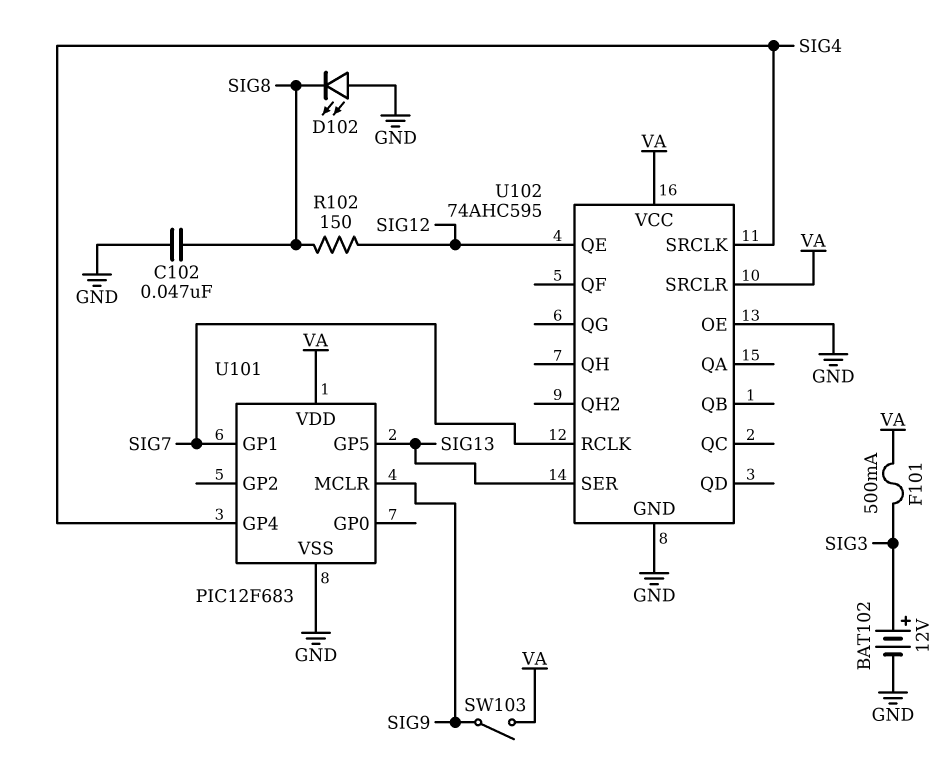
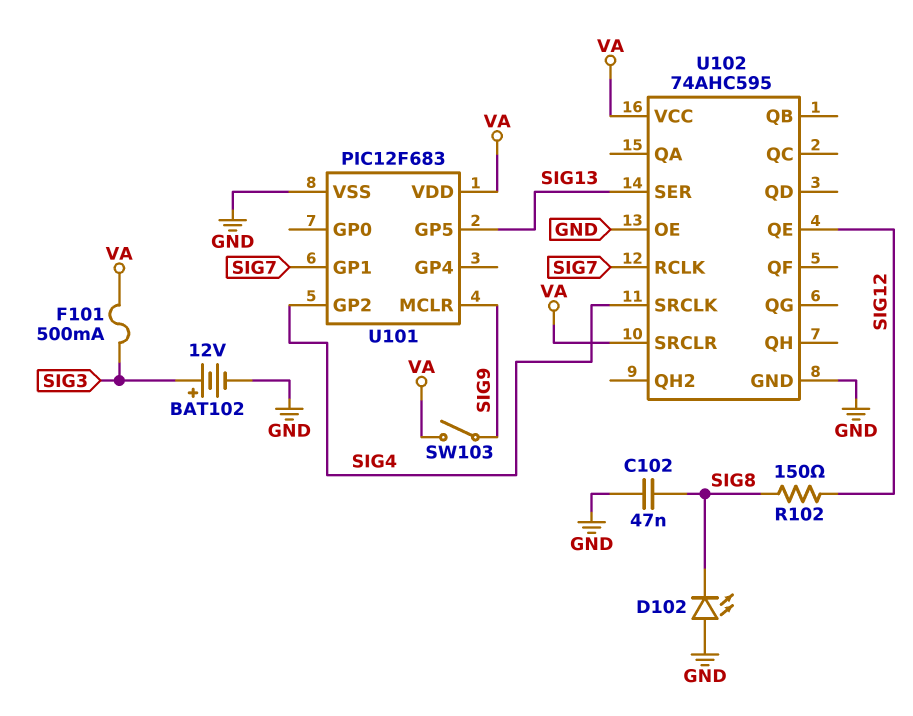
U101 pin GP2: none -> SIG4
U101 pin GP4: SIG4 -> none

